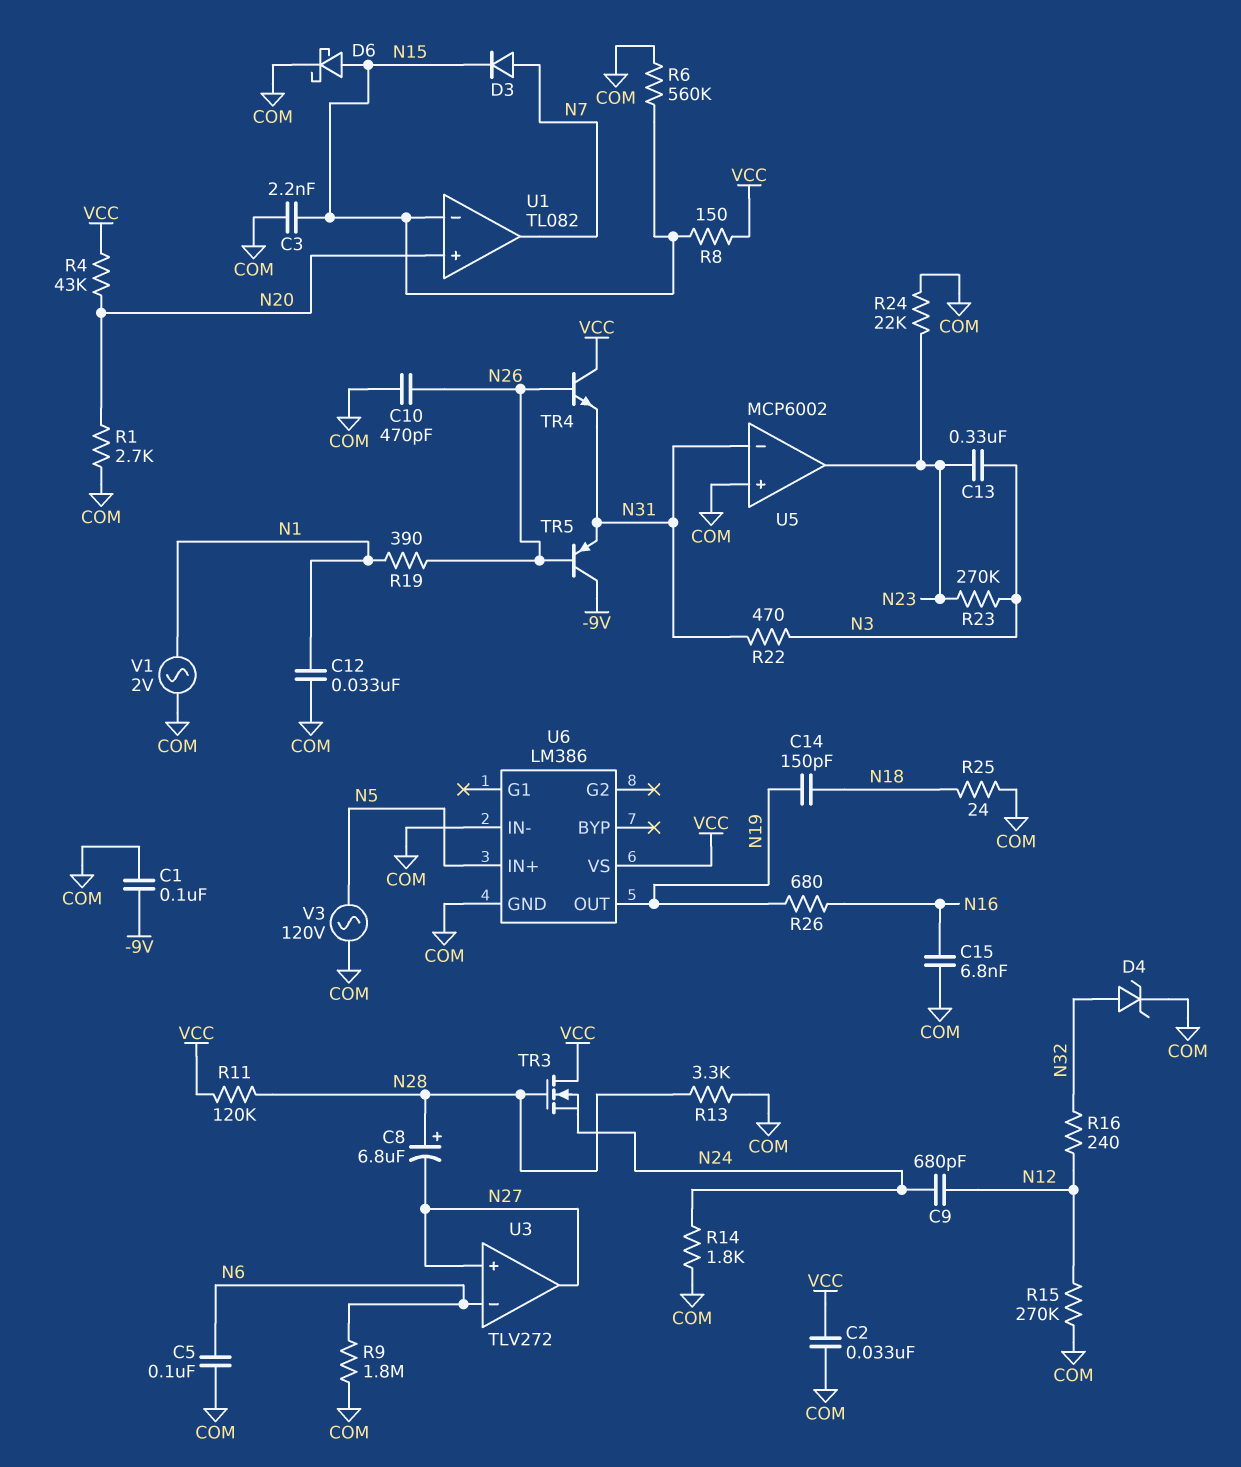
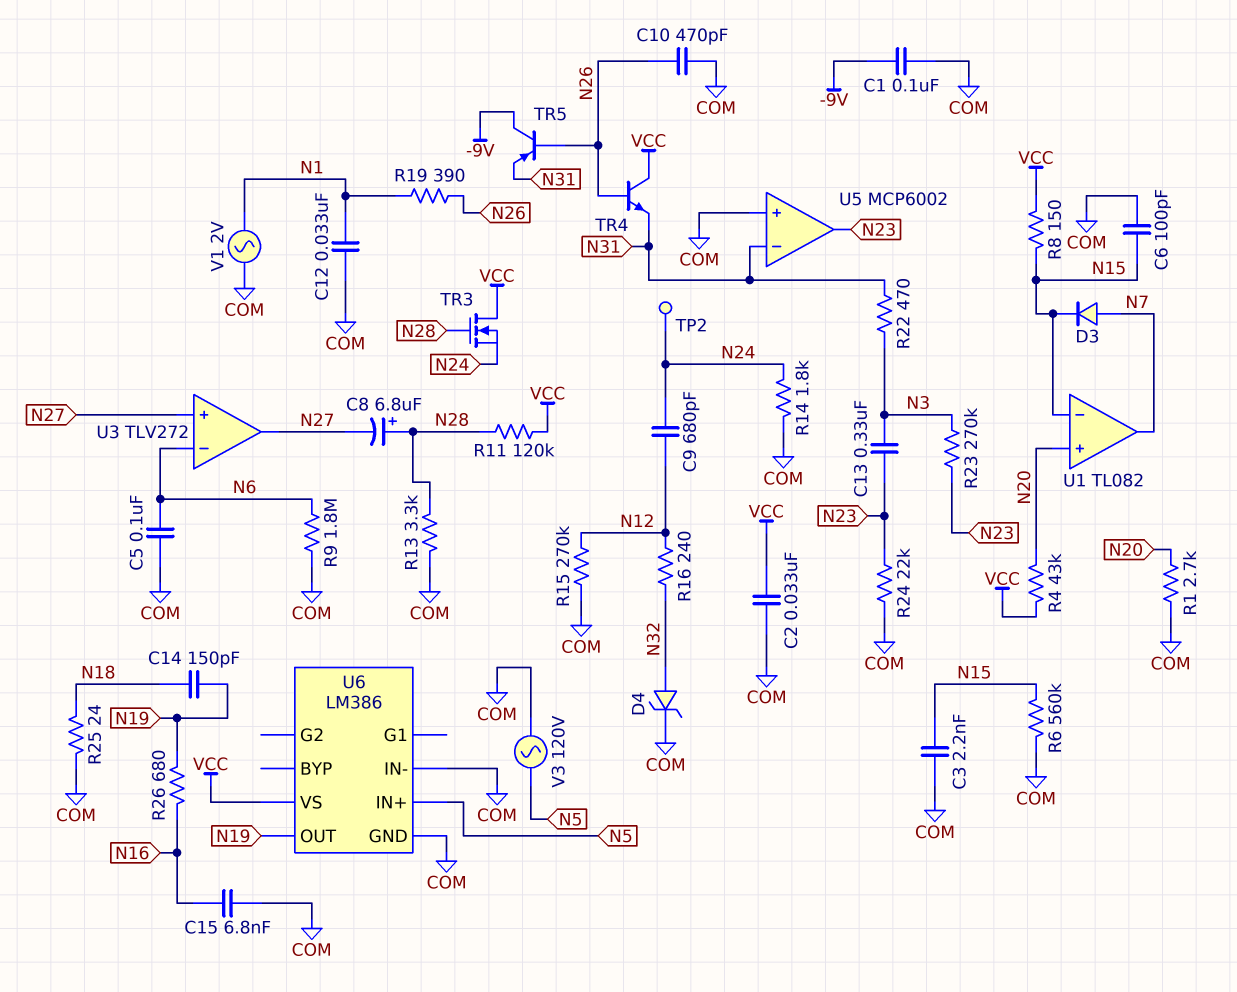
C6: none -> 100pF (COM, N15)
D6: schottky (A N15, K COM) -> none
TP2: none -> test point (N24)

